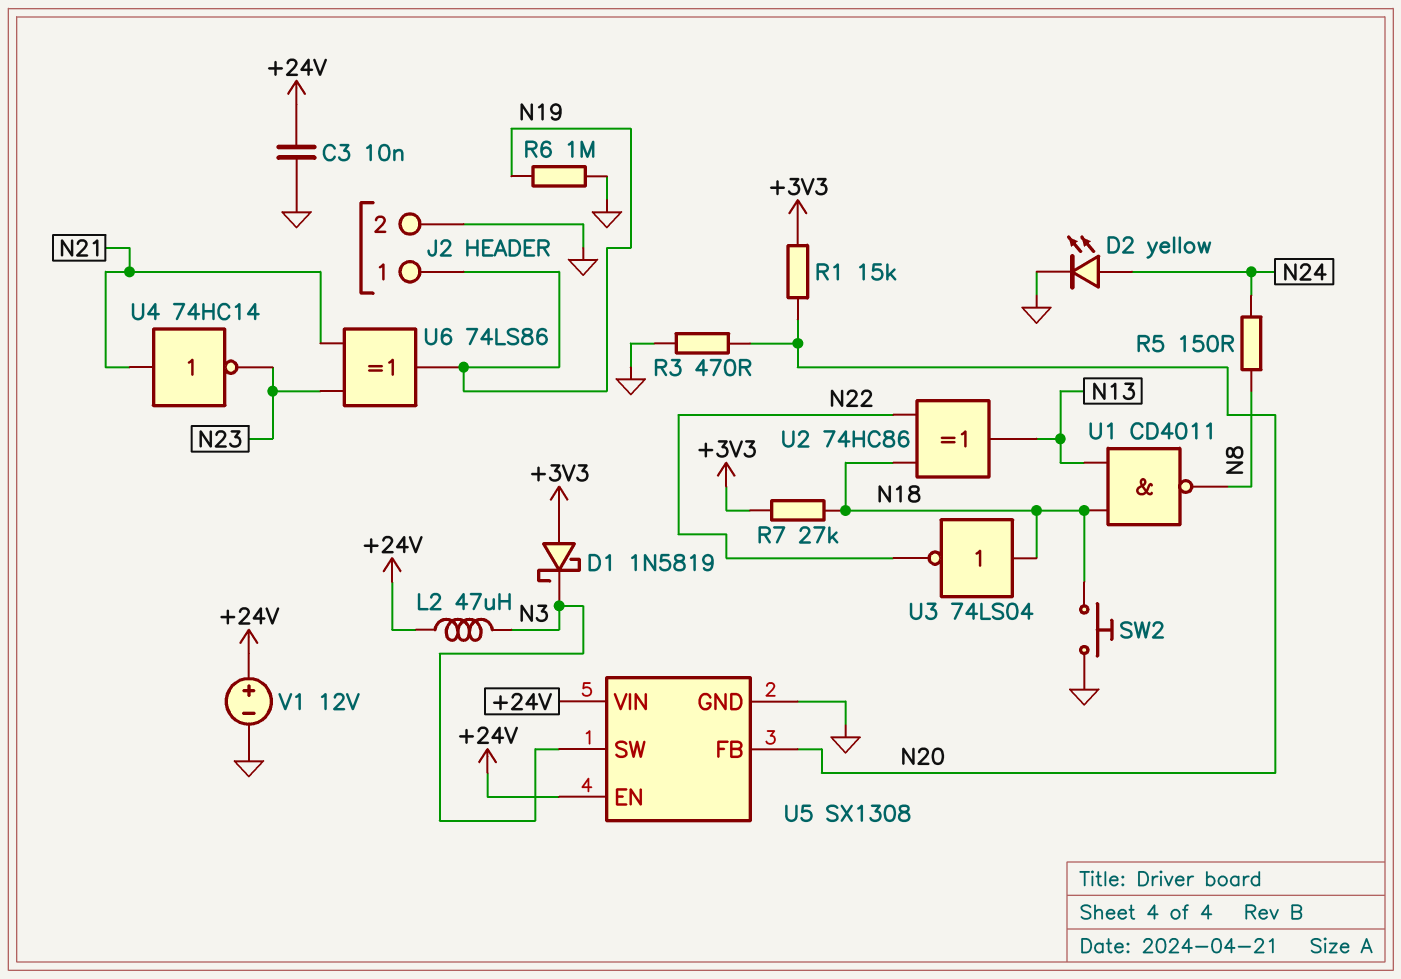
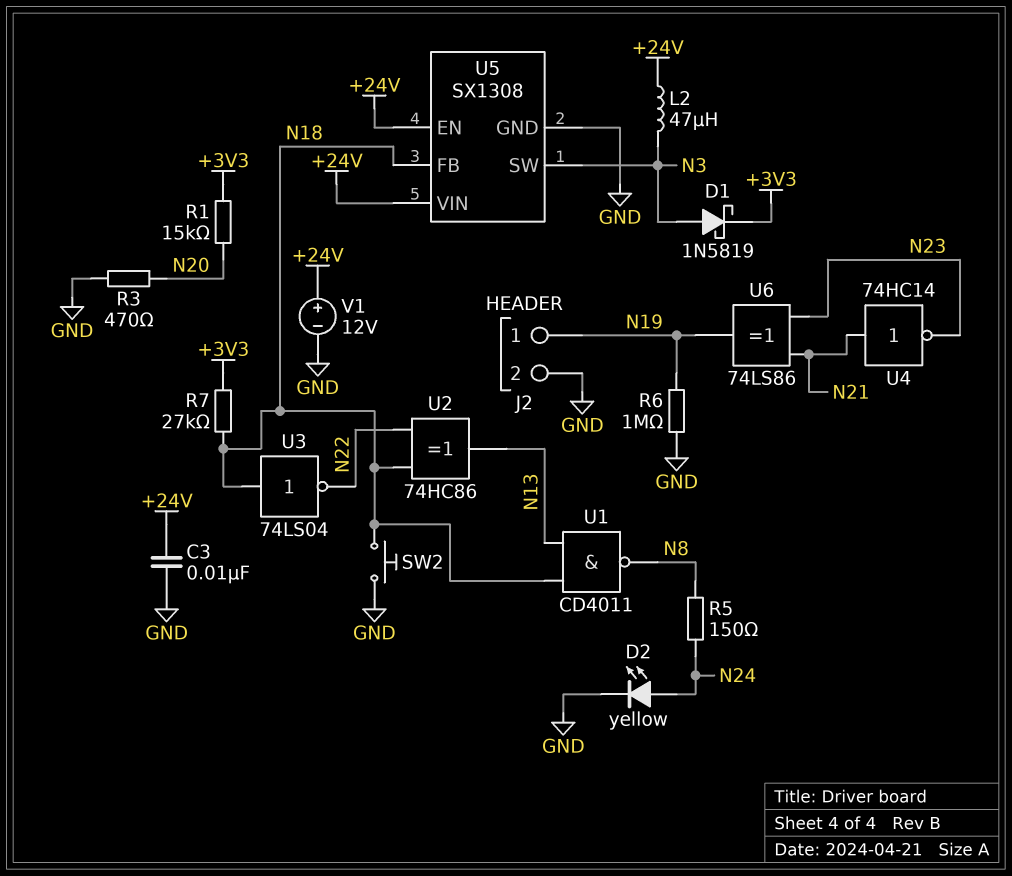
D1: schottky 1N5819 (A +3V3, K N3) -> schottky 1N5819 (A N3, K +3V3)
U5 pin FB: N20 -> N18

